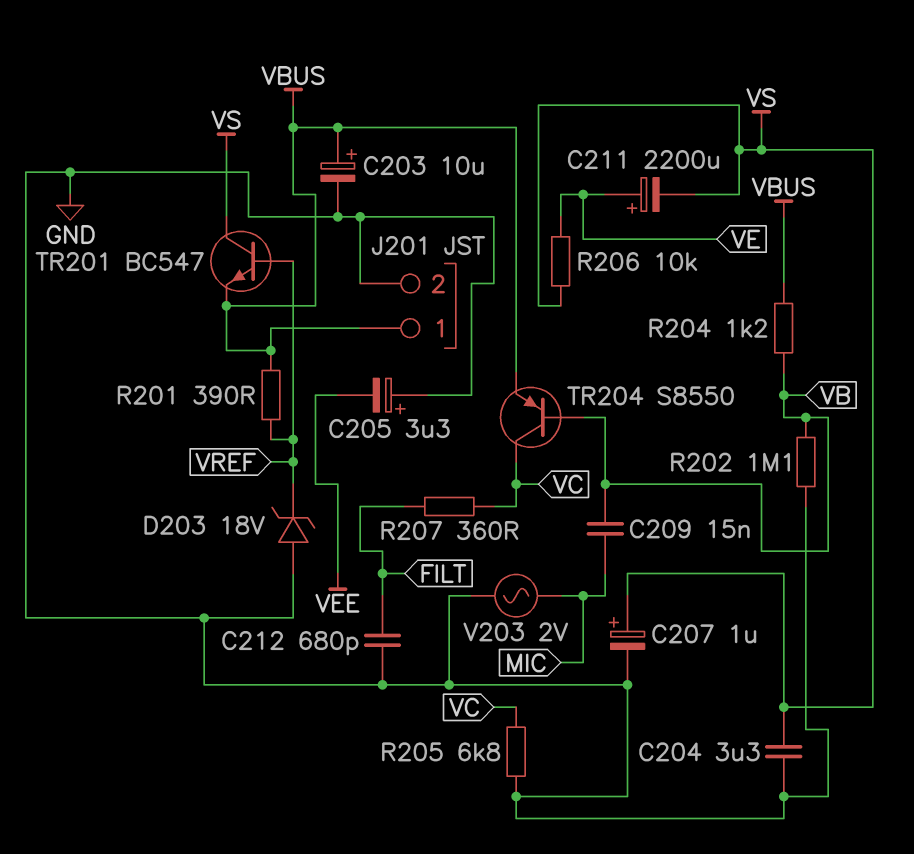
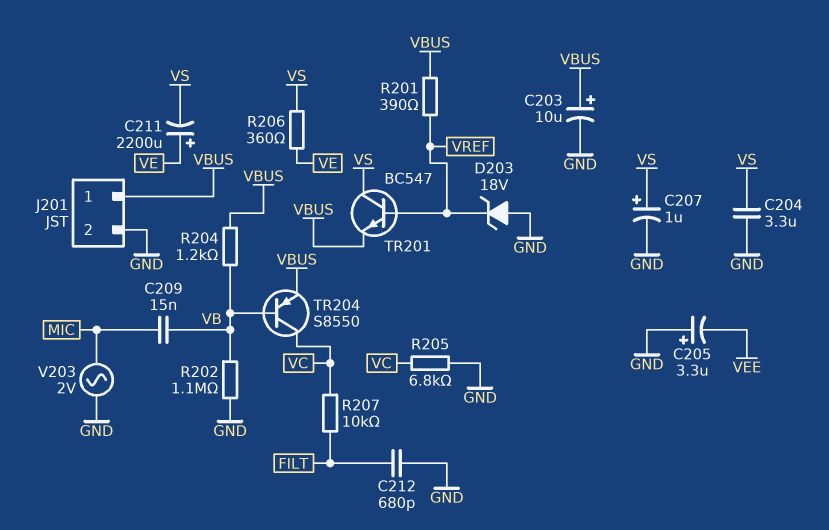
R206: 10k (VE, VS) -> 360 (VE, VS)
R207: 360 (FILT, VC) -> 10k (FILT, VC)

